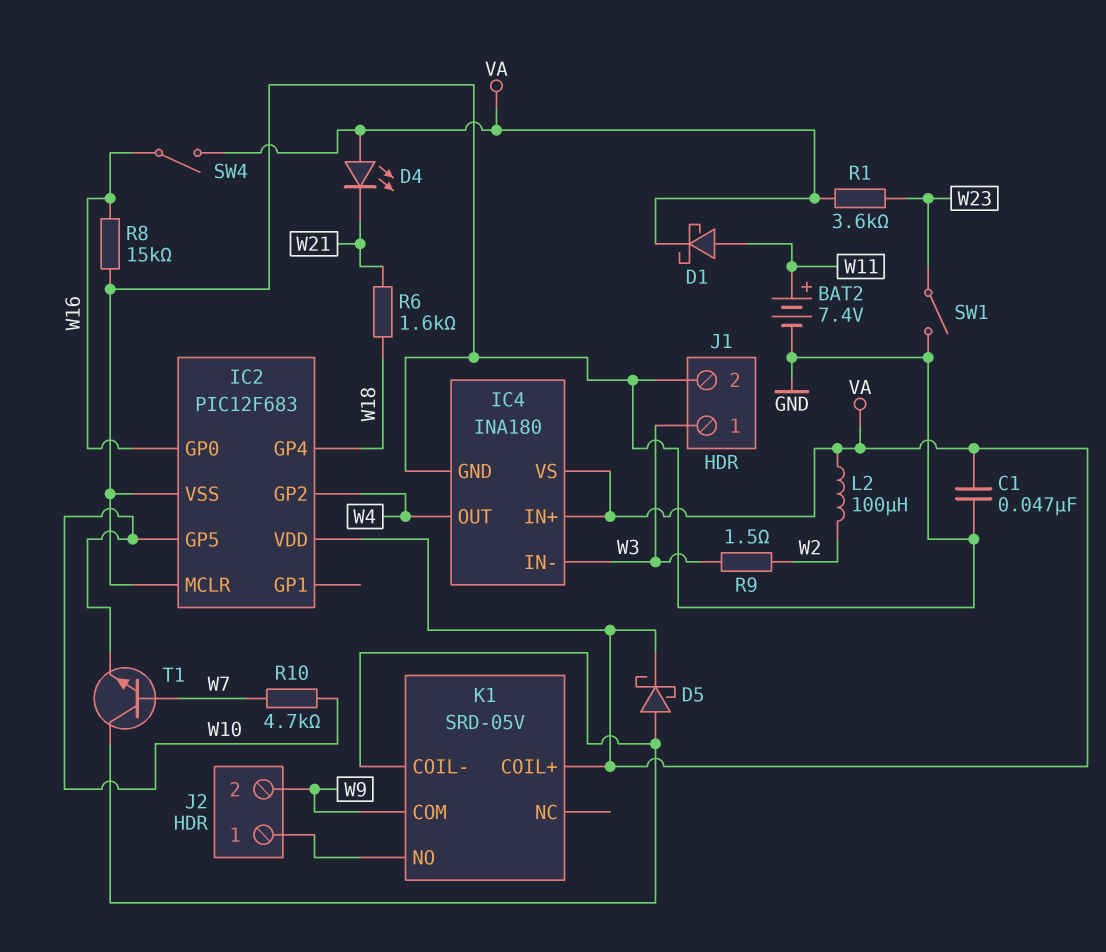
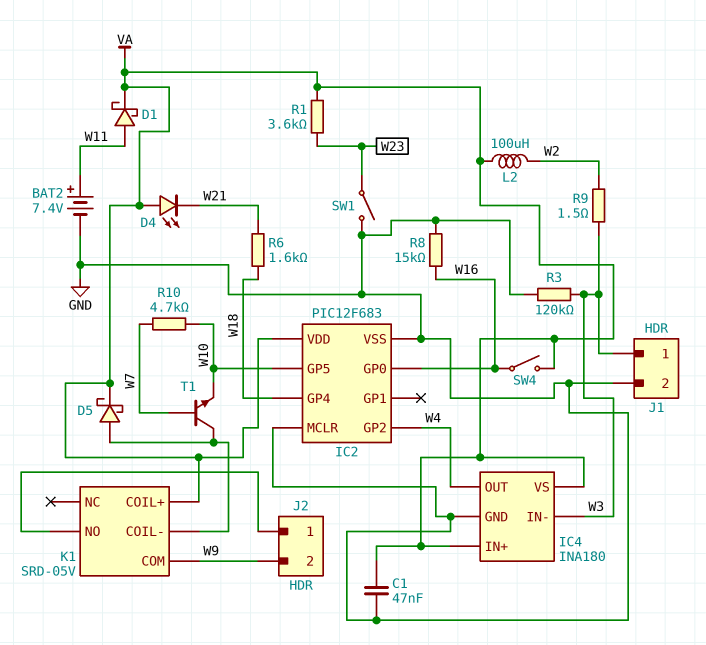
R3: none -> 120k (GND, W3)

